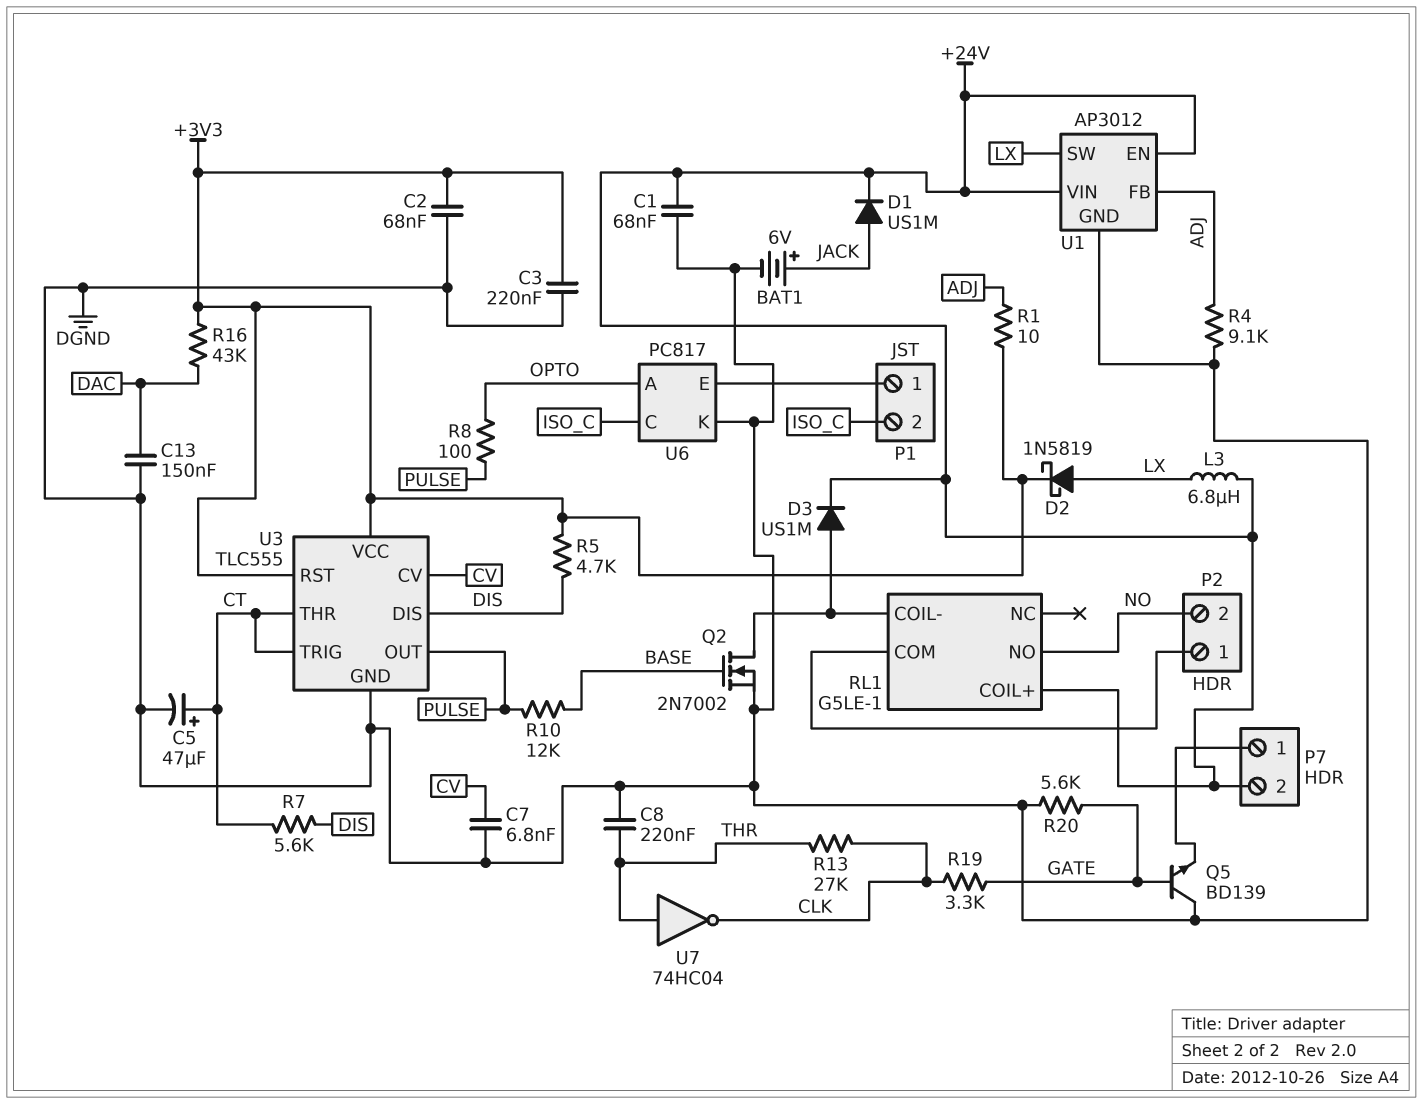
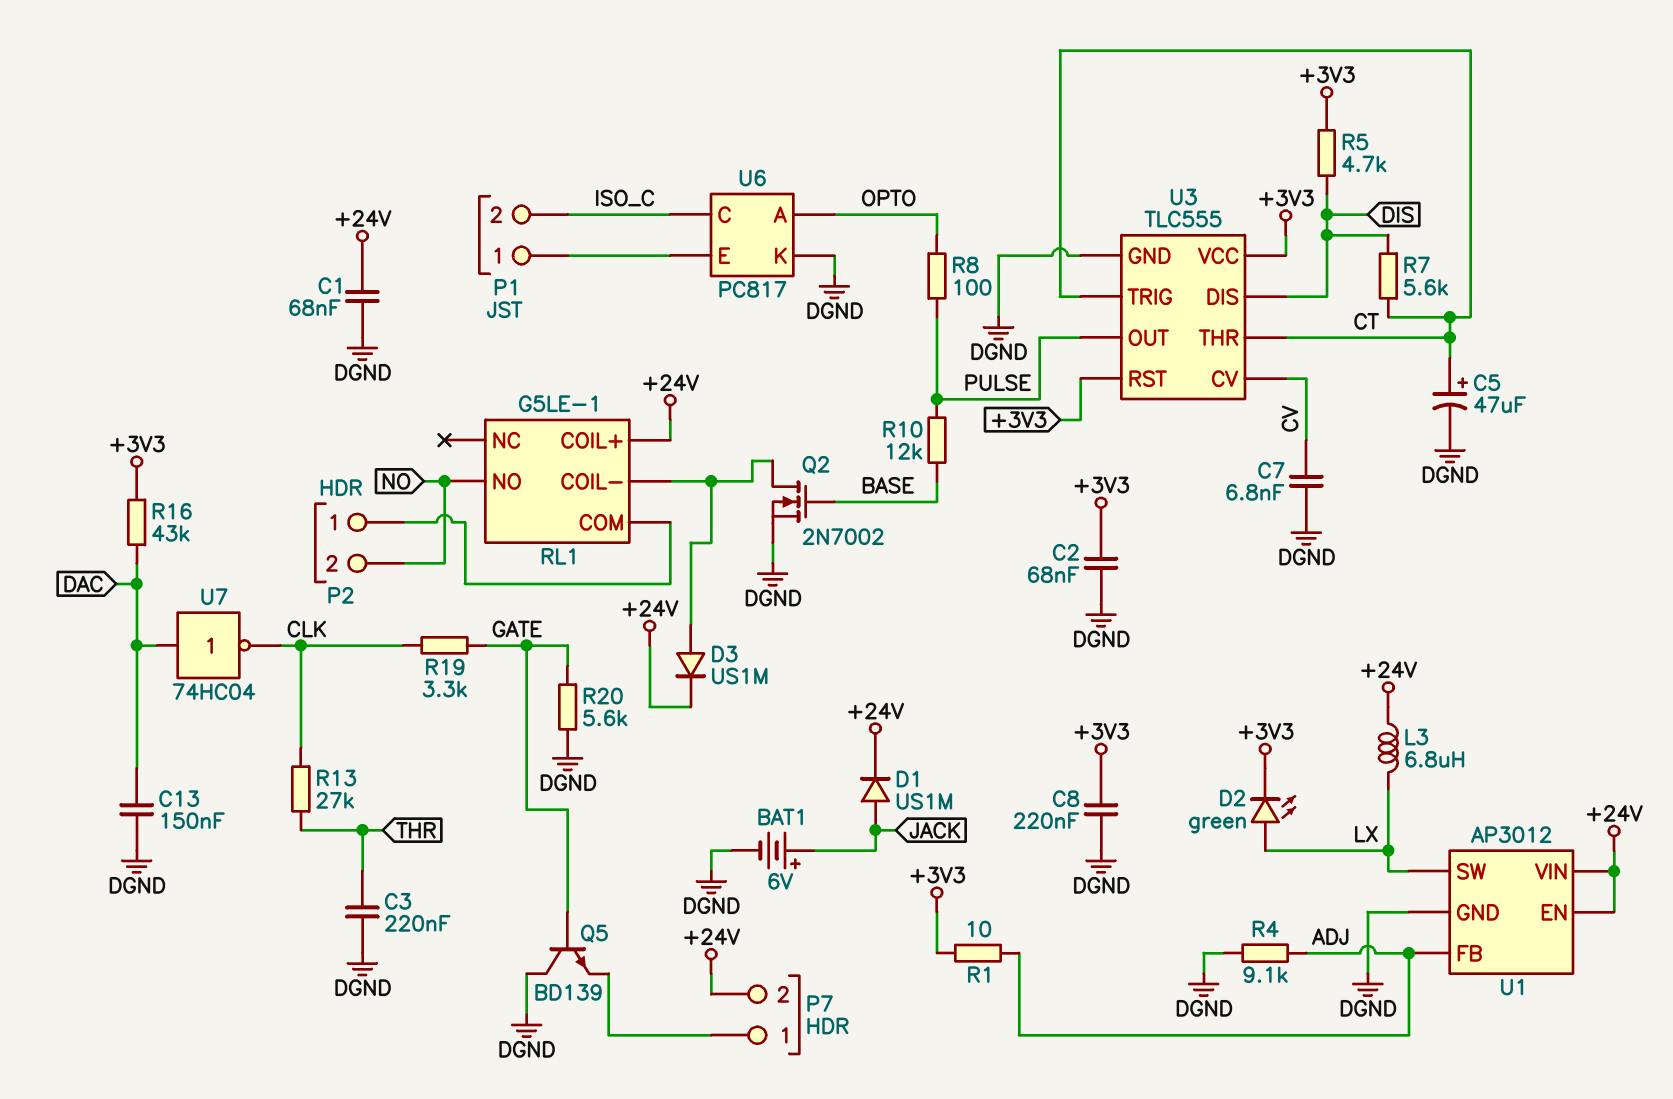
C3: 220nF (+3V3, DGND) -> 220nF (DGND, THR)
C8: 220nF (DGND, THR) -> 220nF (+3V3, DGND)
D2: schottky 1N5819 (A LX, K +3V3) -> LED green (A LX, K +3V3)
U7: NOT 74HC04 (in THR, out CLK) -> NOT 74HC04 (in DAC, out CLK)

